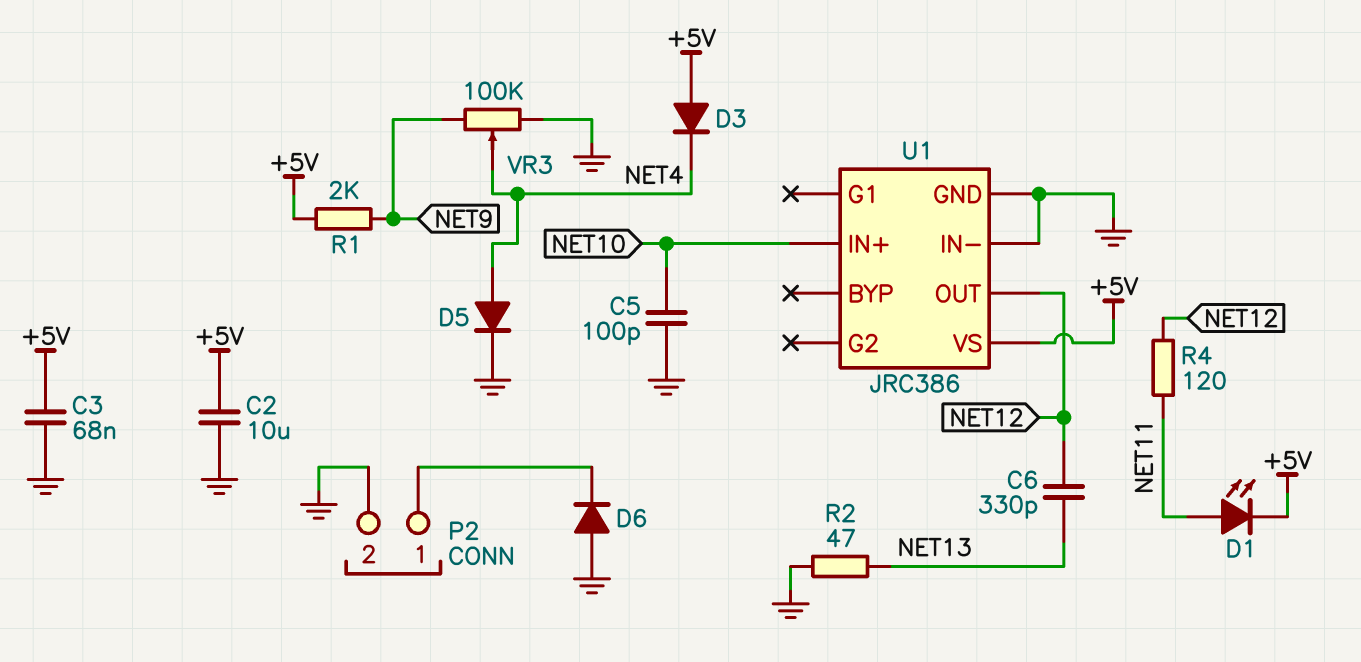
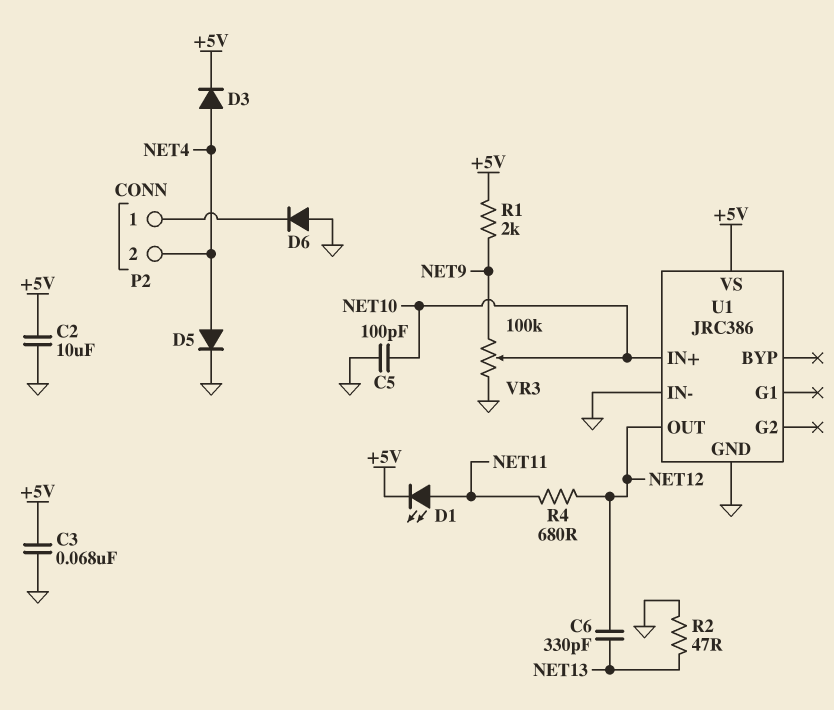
D3: diode (A +5V, K NET4) -> diode (A NET4, K +5V)
P2 pin 2: GND -> NET4
R4: 120 (NET11, NET12) -> 680 (NET11, NET12)
VR3: 100k (GND, NET9, wiper NET4) -> 100k (GND, NET9, wiper NET10)

